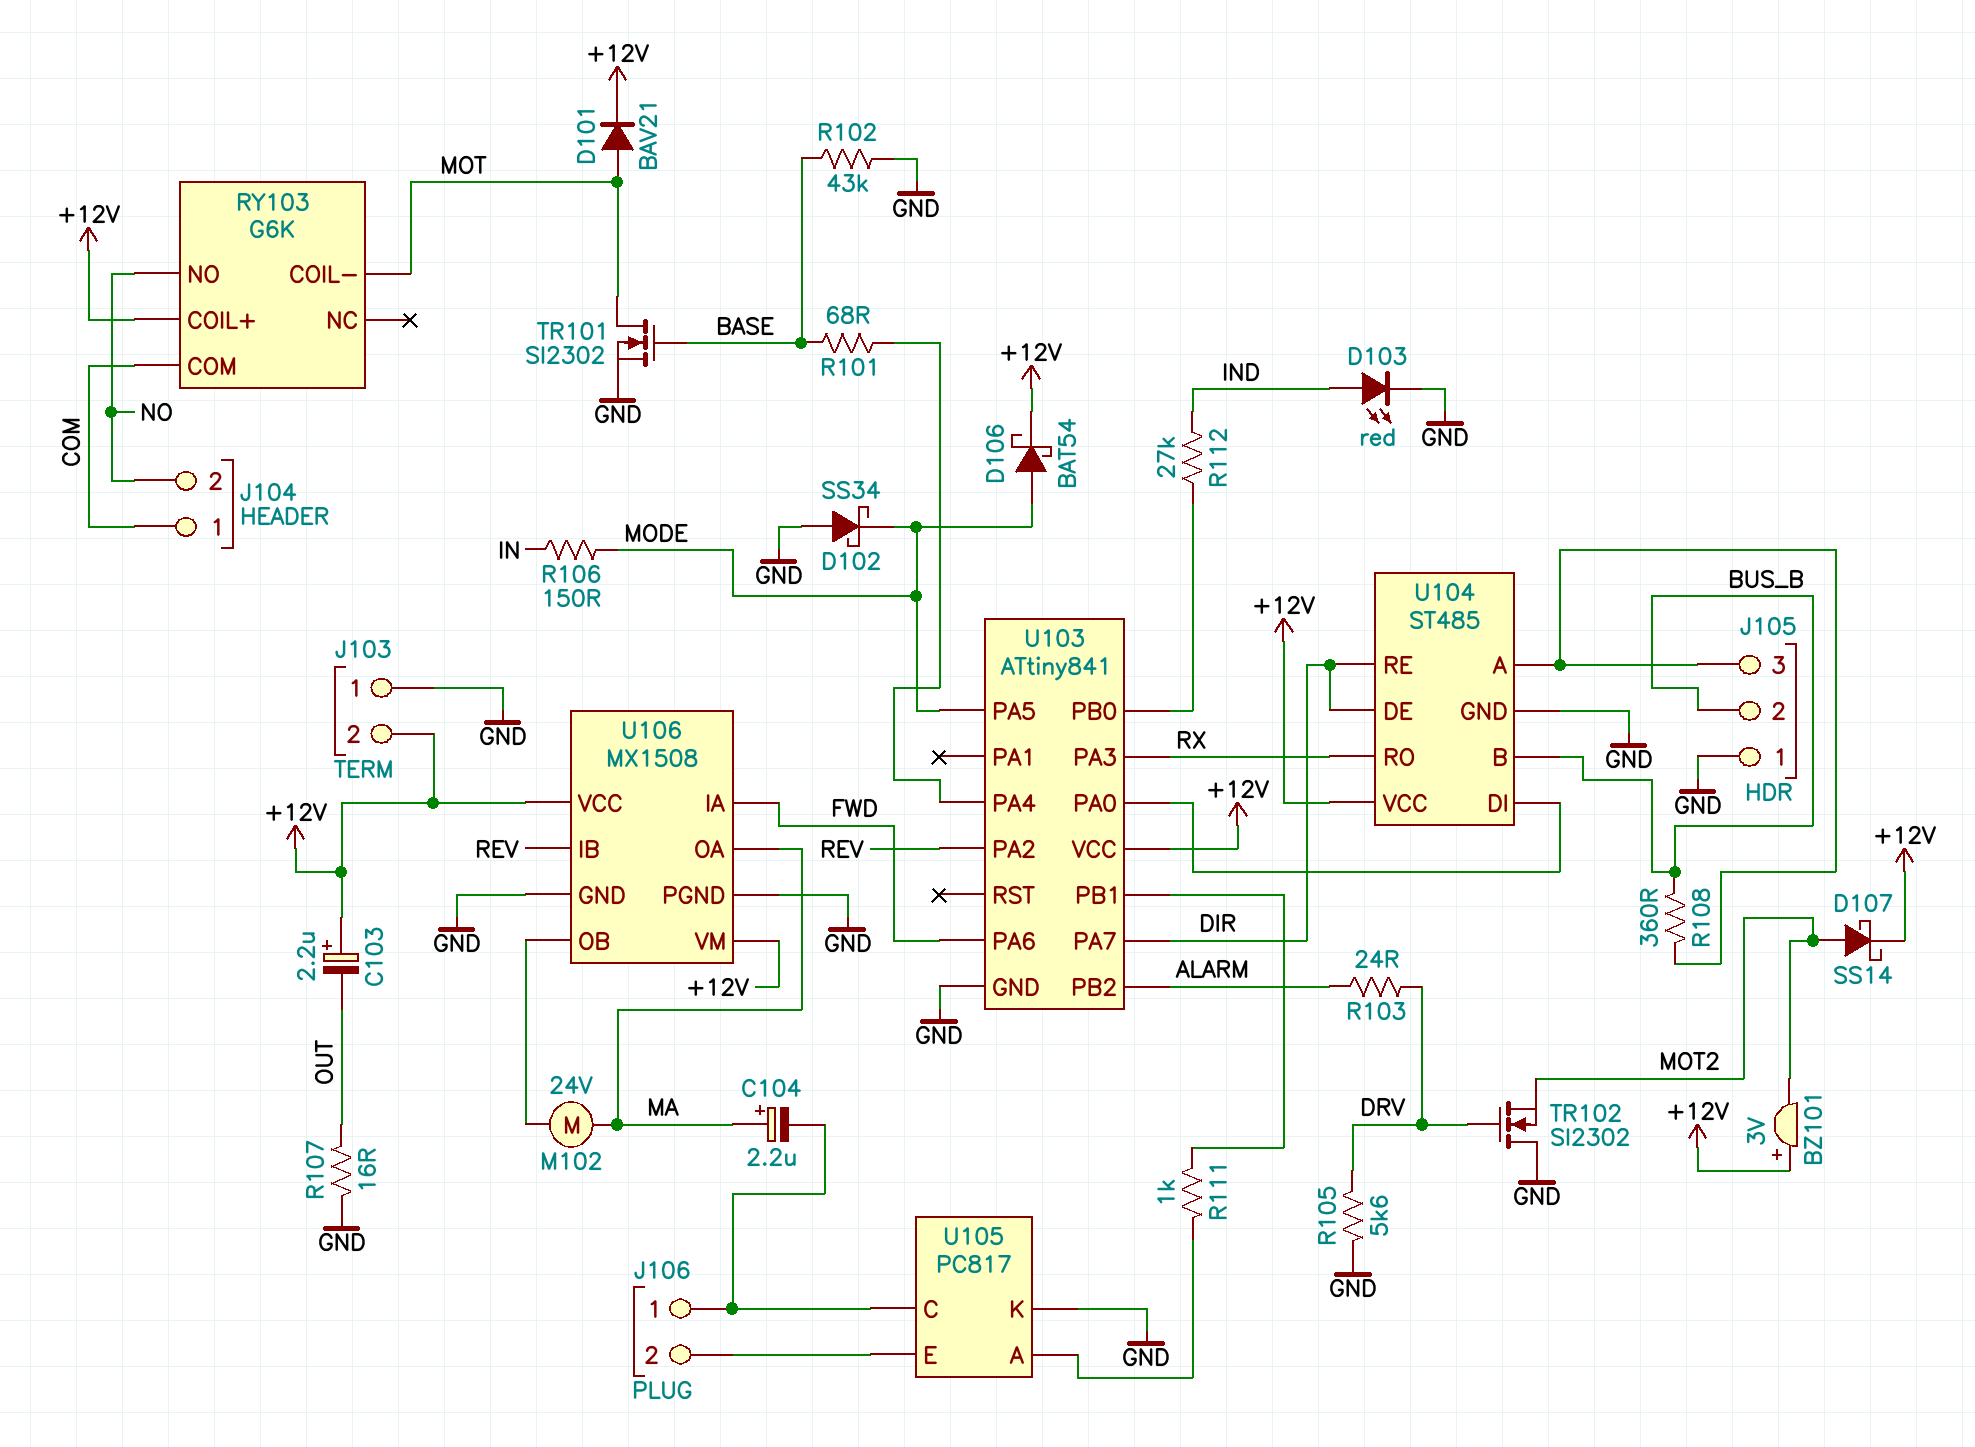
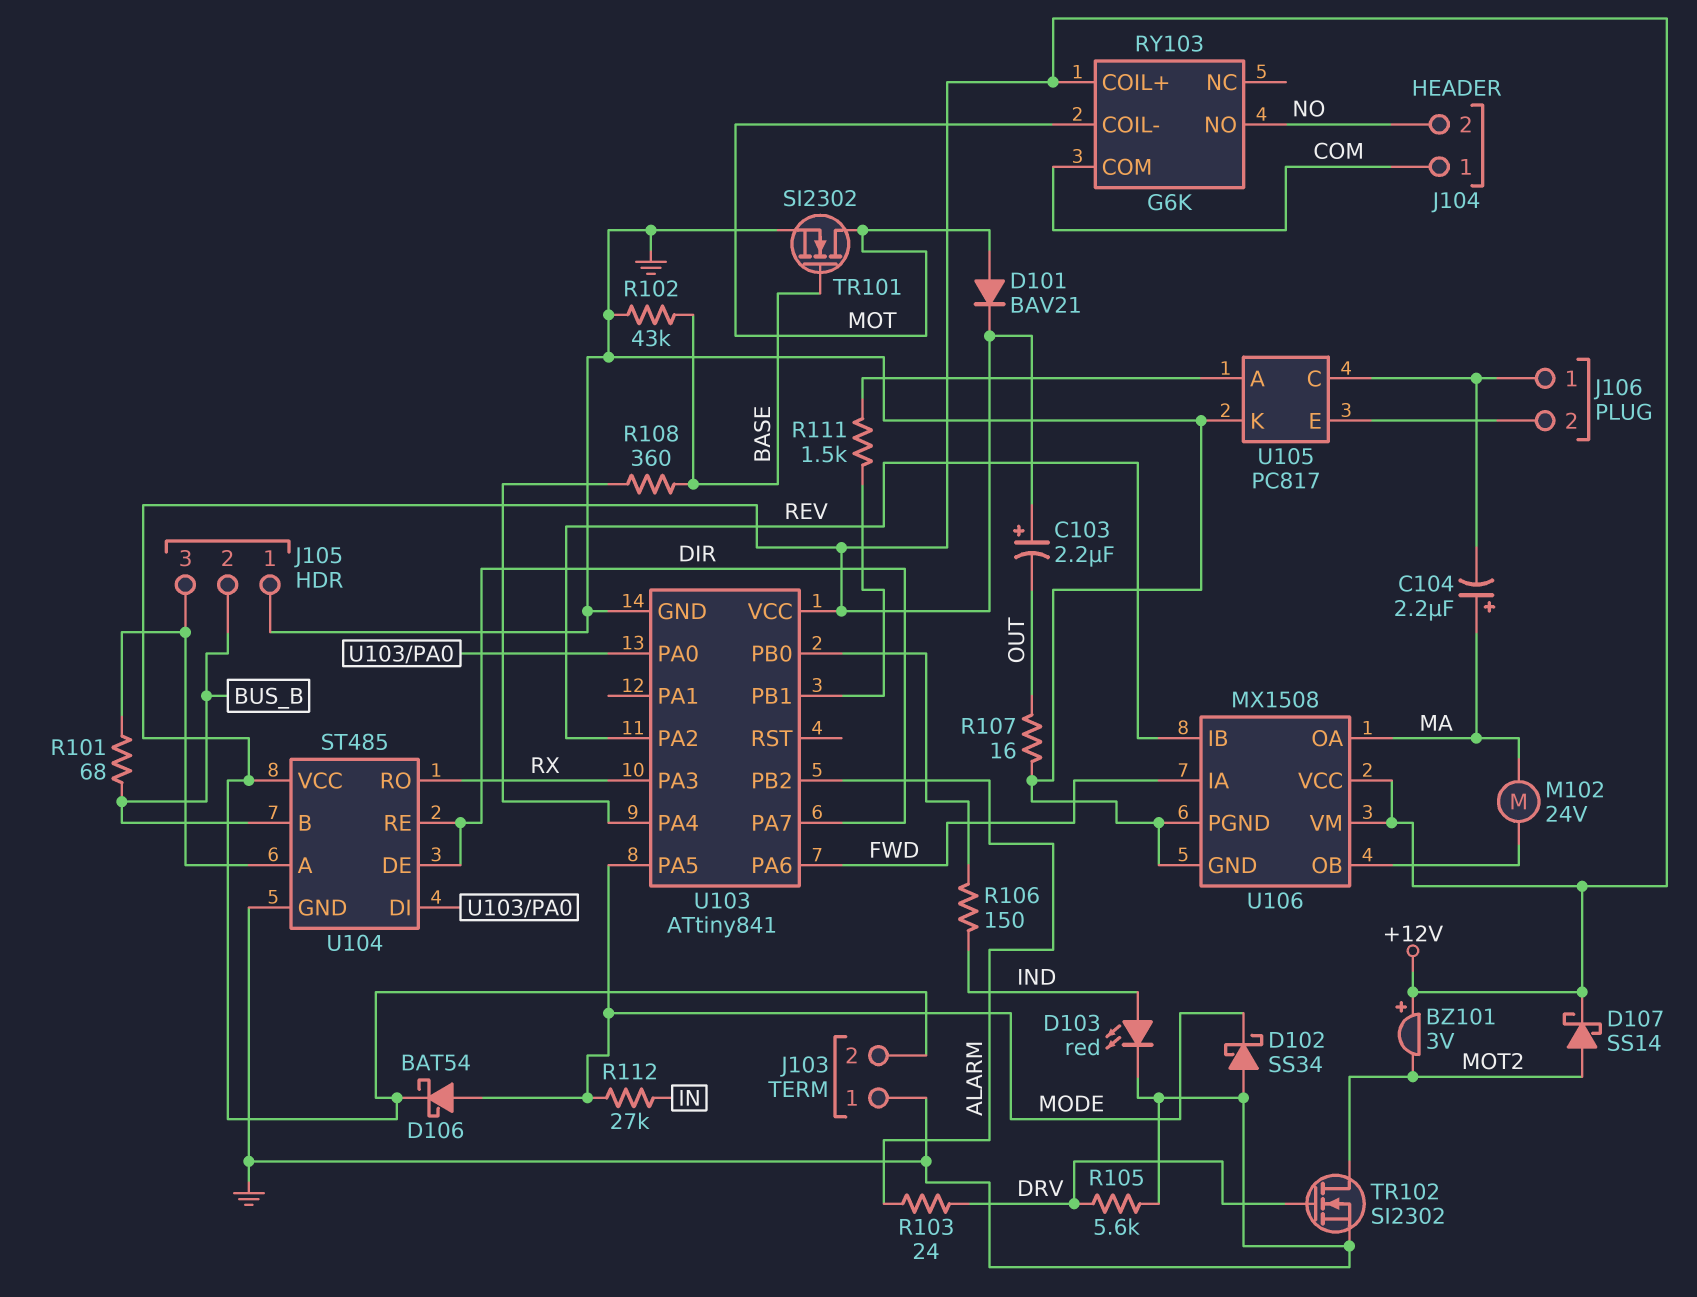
R101: 68 (BASE, U103/PA4) -> 68 (BUS_B, J105/3)
R106: 150 (IN, MODE) -> 150 (IND, U103/PB0)
R108: 360 (BUS_B, J105/3) -> 360 (BASE, U103/PA4)
R111: 1k (U103/PB1, U105/A) -> 1.5k (U103/PB1, U105/A)
R112: 27k (IND, U103/PB0) -> 27k (IN, MODE)
TR102: NMOS SI2302 (G DRV, D GND, S MOT2) -> NMOS SI2302 (G DRV, D MOT2, S GND)

